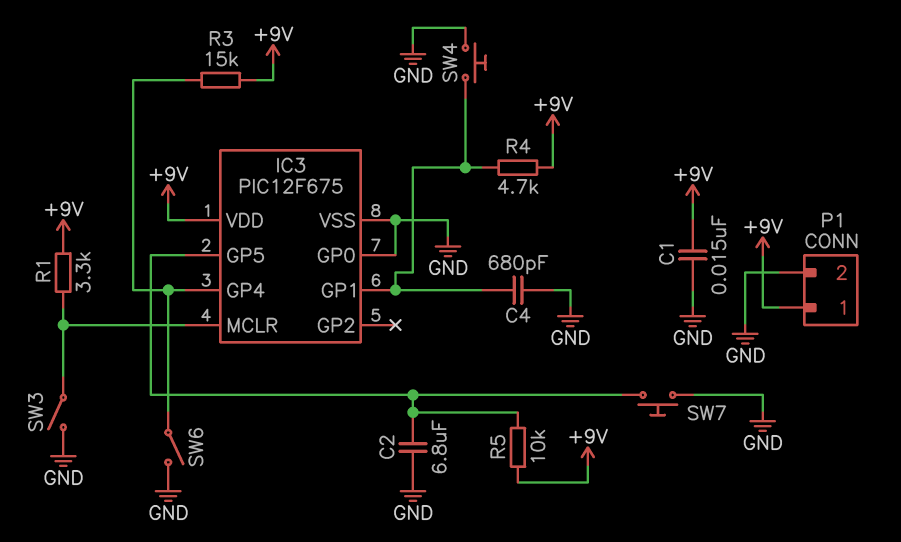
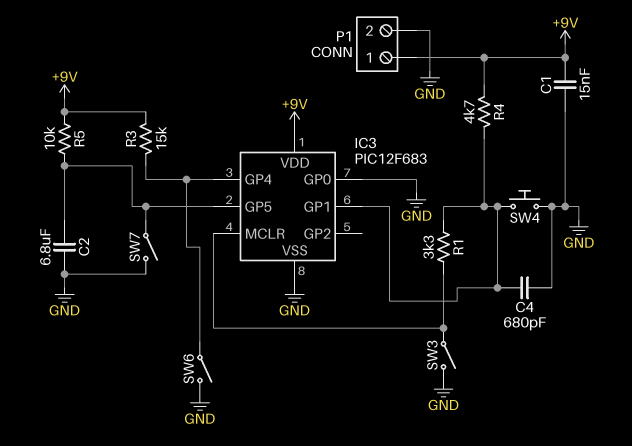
IC3: PIC12F675 -> PIC12F683
R1: 3.3k (+9V, IC3/MCLR) -> 3.3k (IC3/GP1, IC3/MCLR)
SW7: button (GND, IC3/GP5) -> switch (GND, IC3/GP5)

